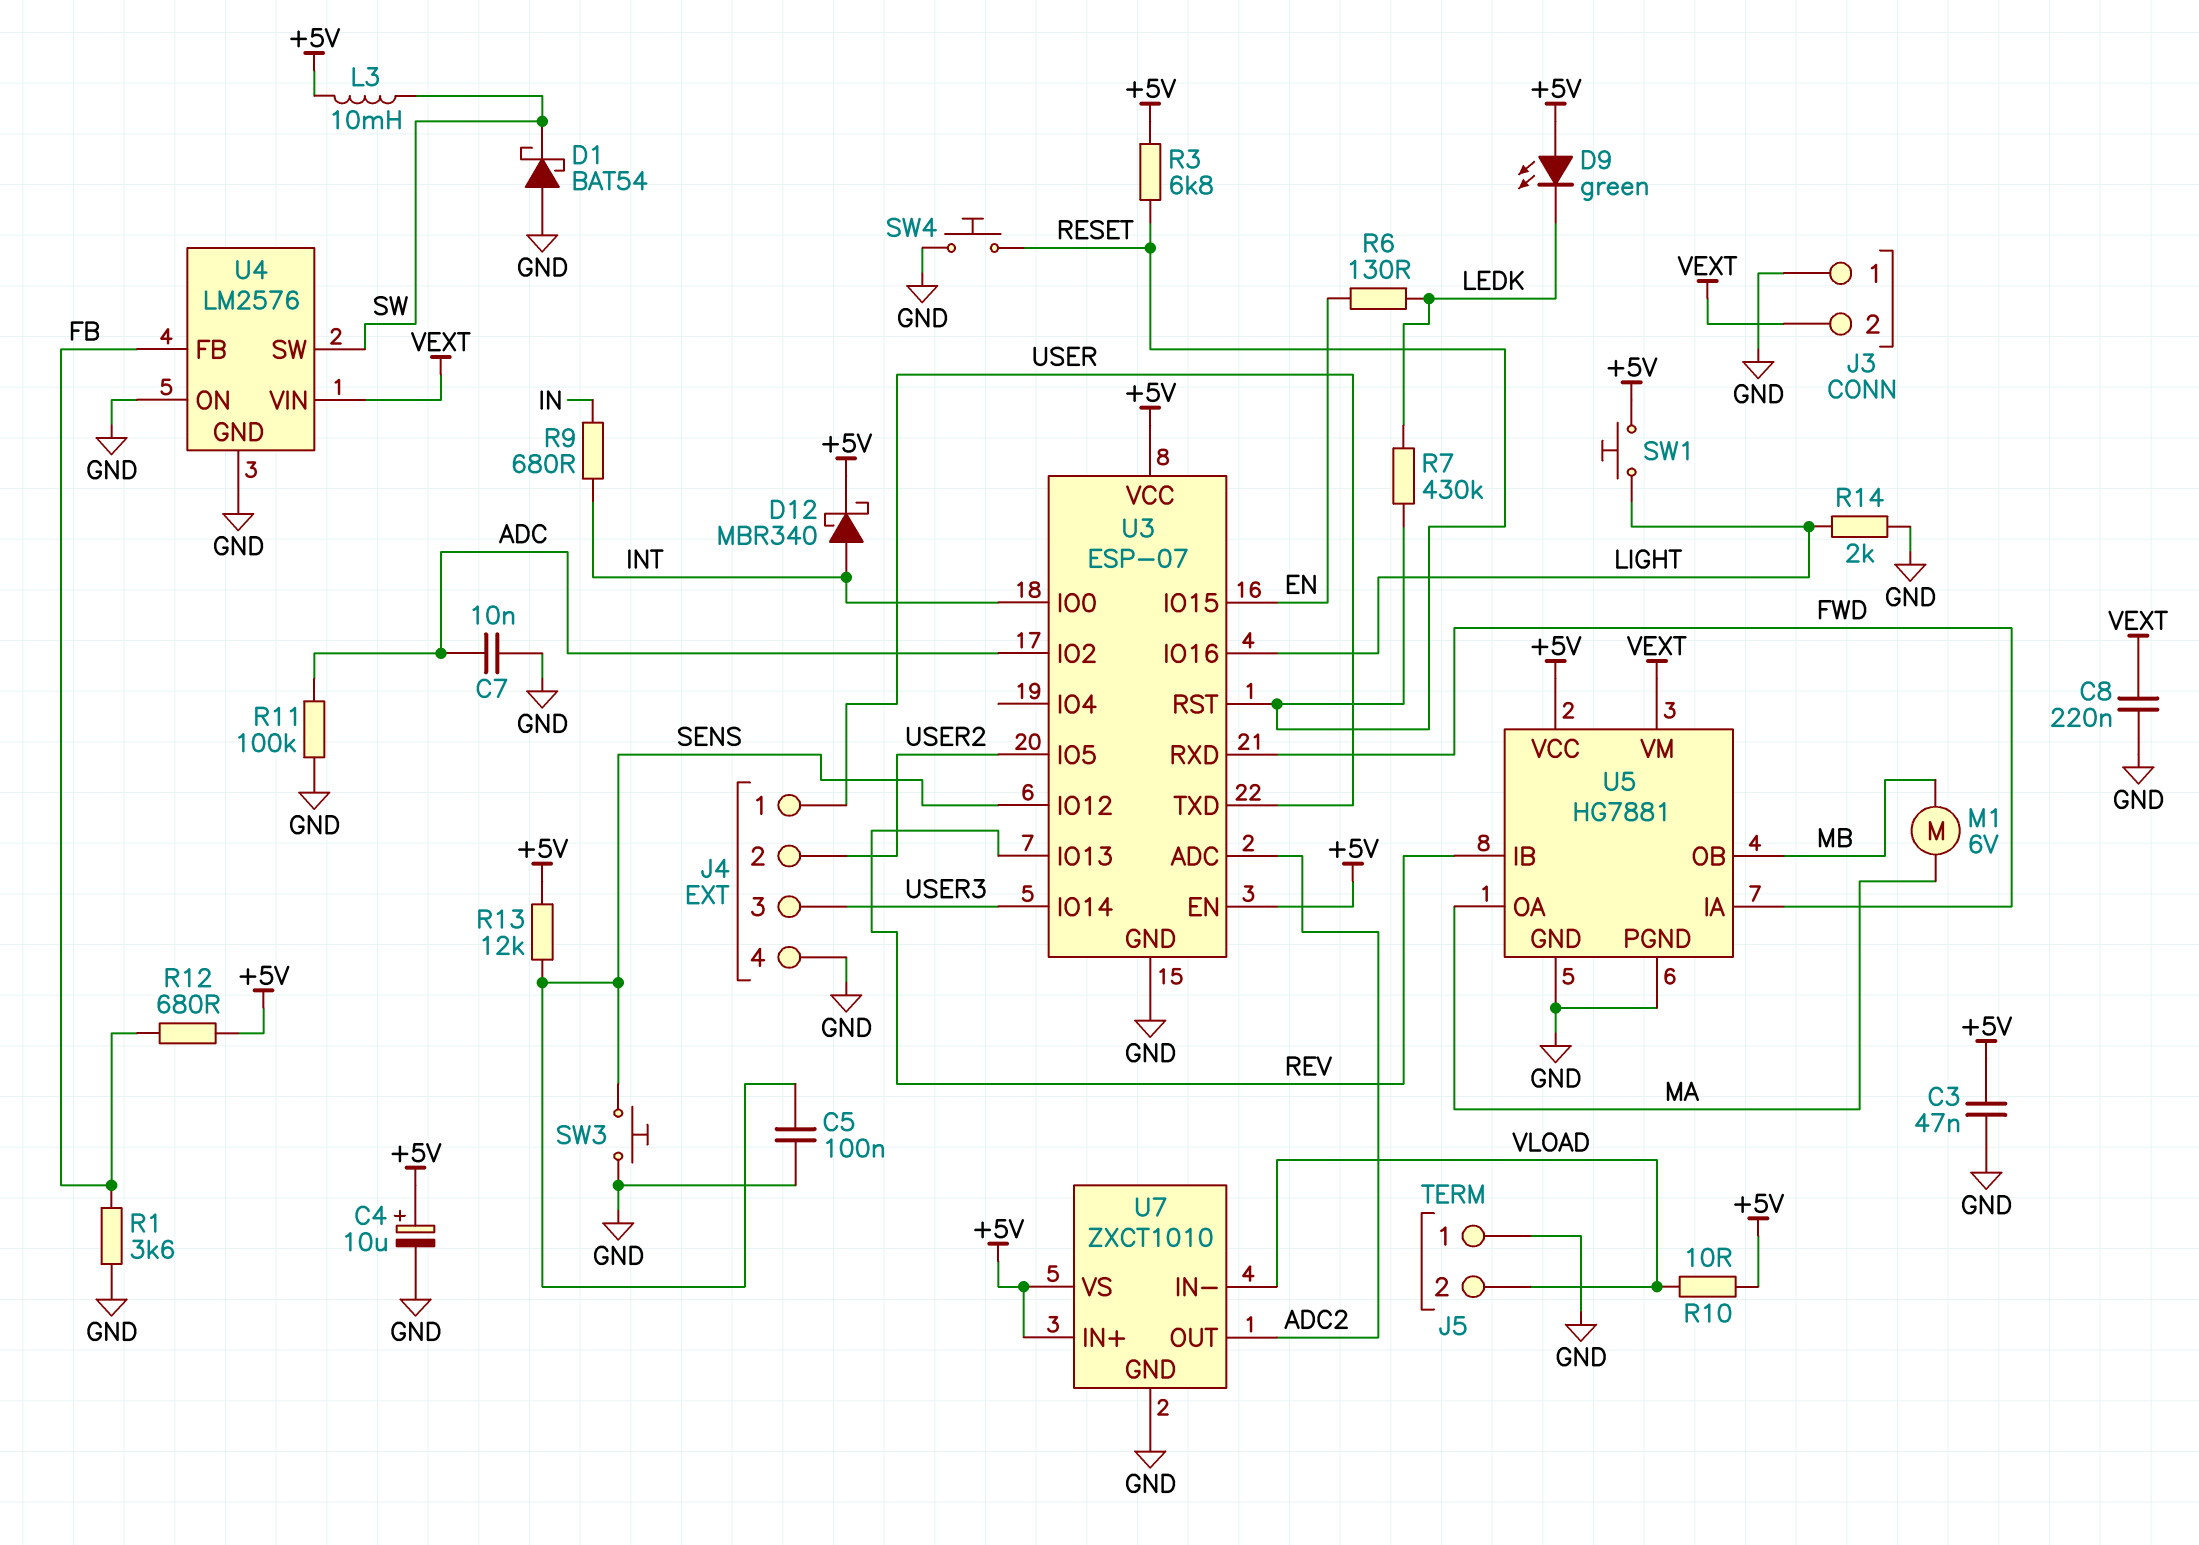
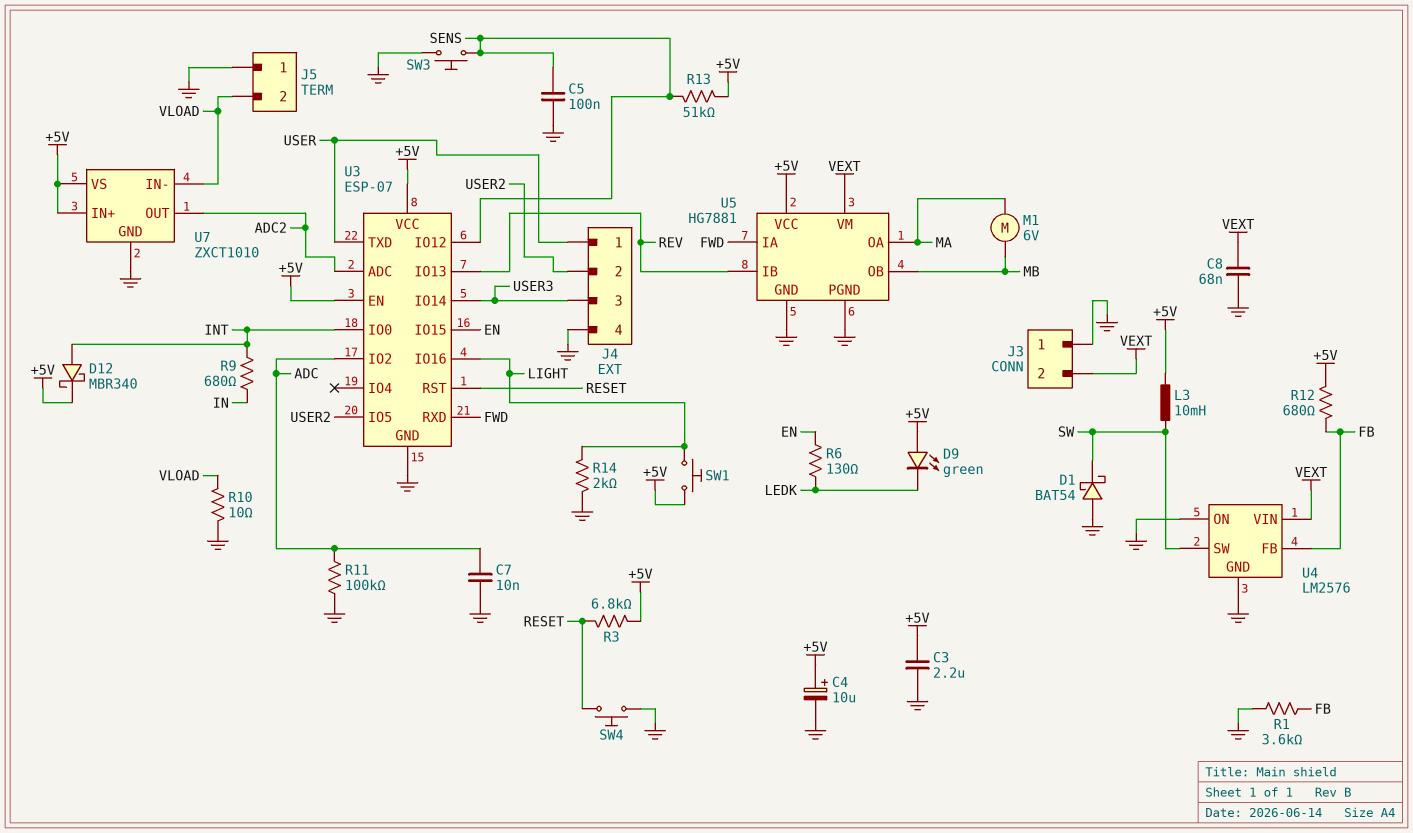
C3: 47nF (+5V, GND) -> 2.2uF (+5V, GND)
C8: 220nF (GND, VEXT) -> 68nF (GND, VEXT)
R7: 430k (LEDK, RESET) -> none
R10: 10 (+5V, VLOAD) -> 10 (GND, VLOAD)
R13: 12k (+5V, SENS) -> 51k (+5V, SENS)

